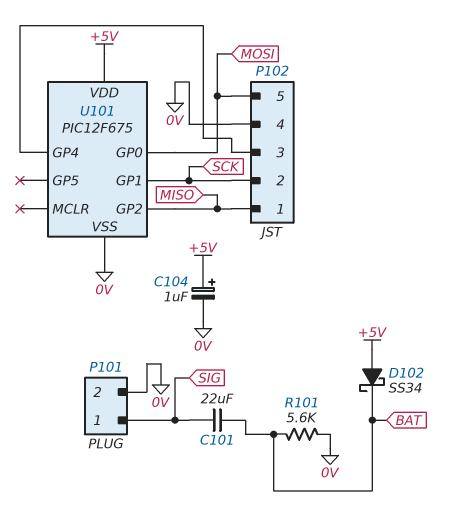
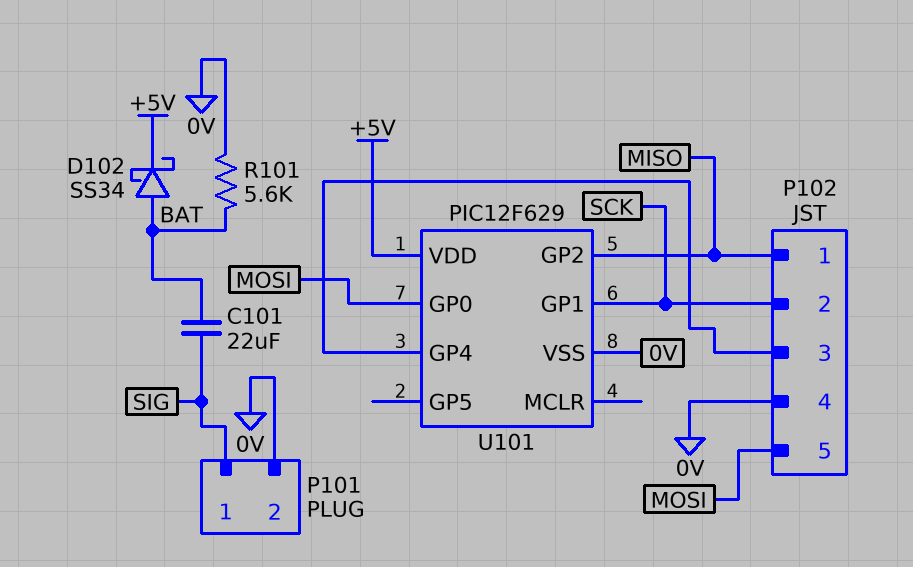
C104: 1uF (plus +5V, minus 0V) -> none
D102: schottky SS34 (A +5V, K BAT) -> schottky SS34 (A BAT, K +5V)
U101: PIC12F675 -> PIC12F629

